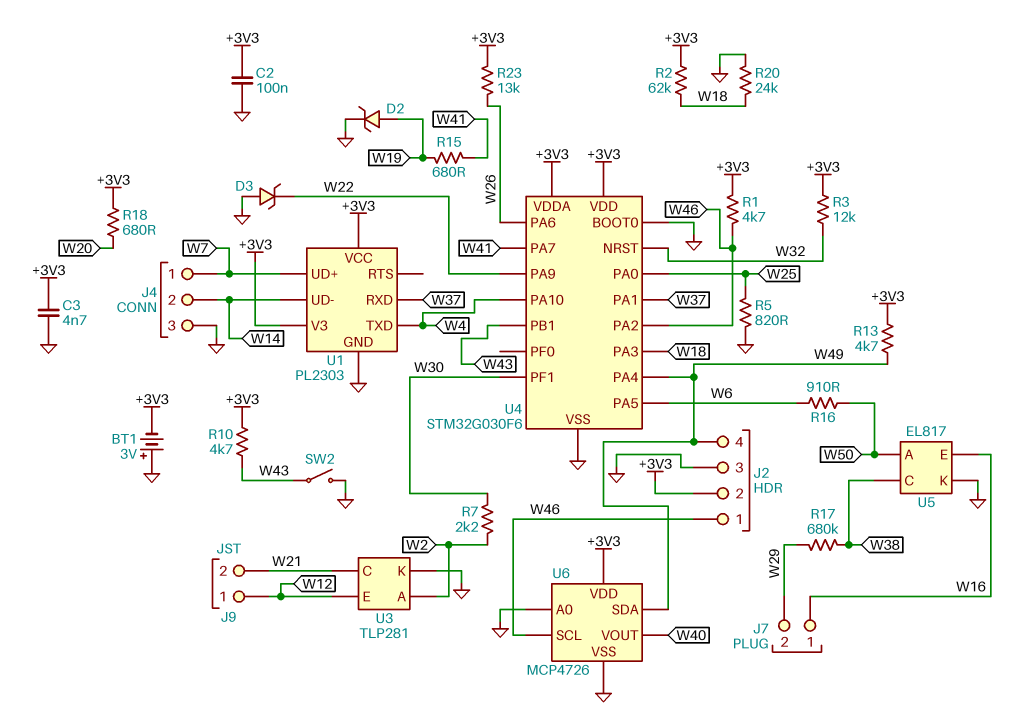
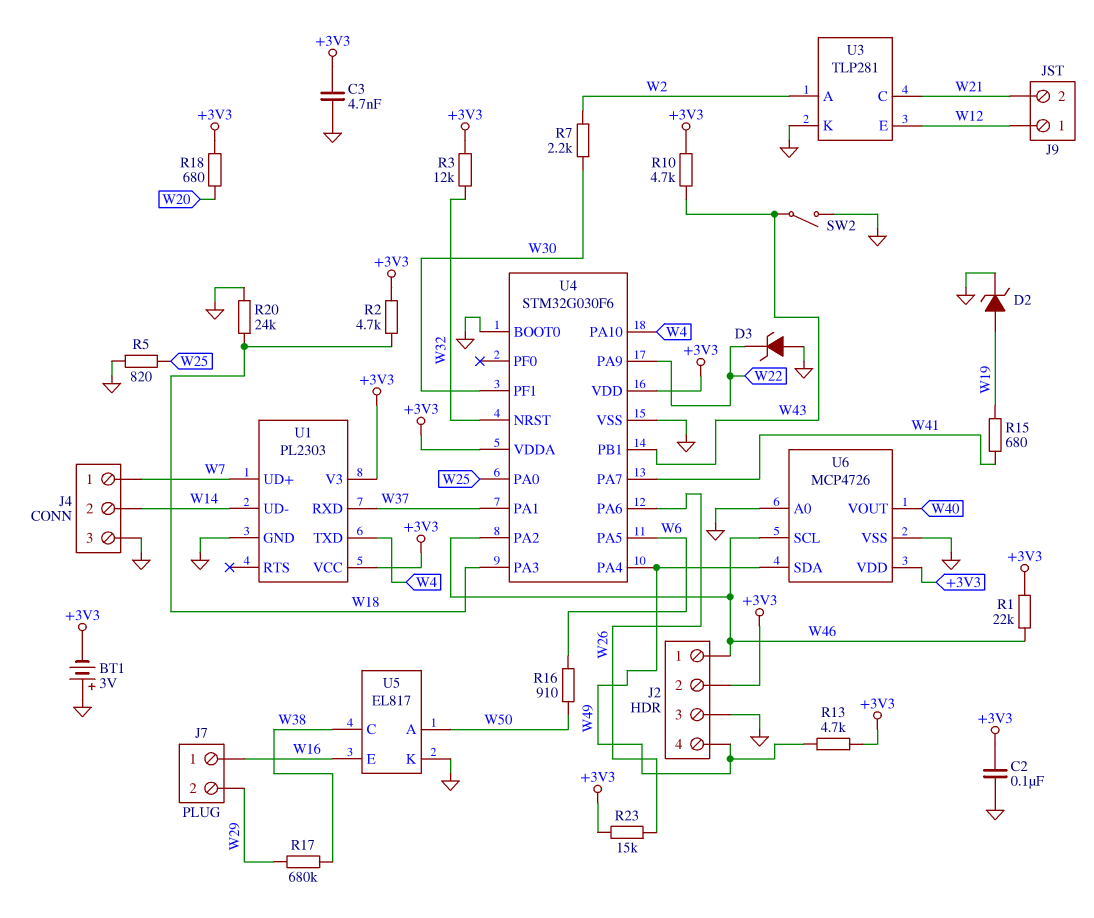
R1: 4.7k (+3V3, W46) -> 22k (+3V3, W46)
R2: 62k (+3V3, W18) -> 4.7k (+3V3, W18)
R23: 13k (+3V3, W26) -> 15k (+3V3, W26)

